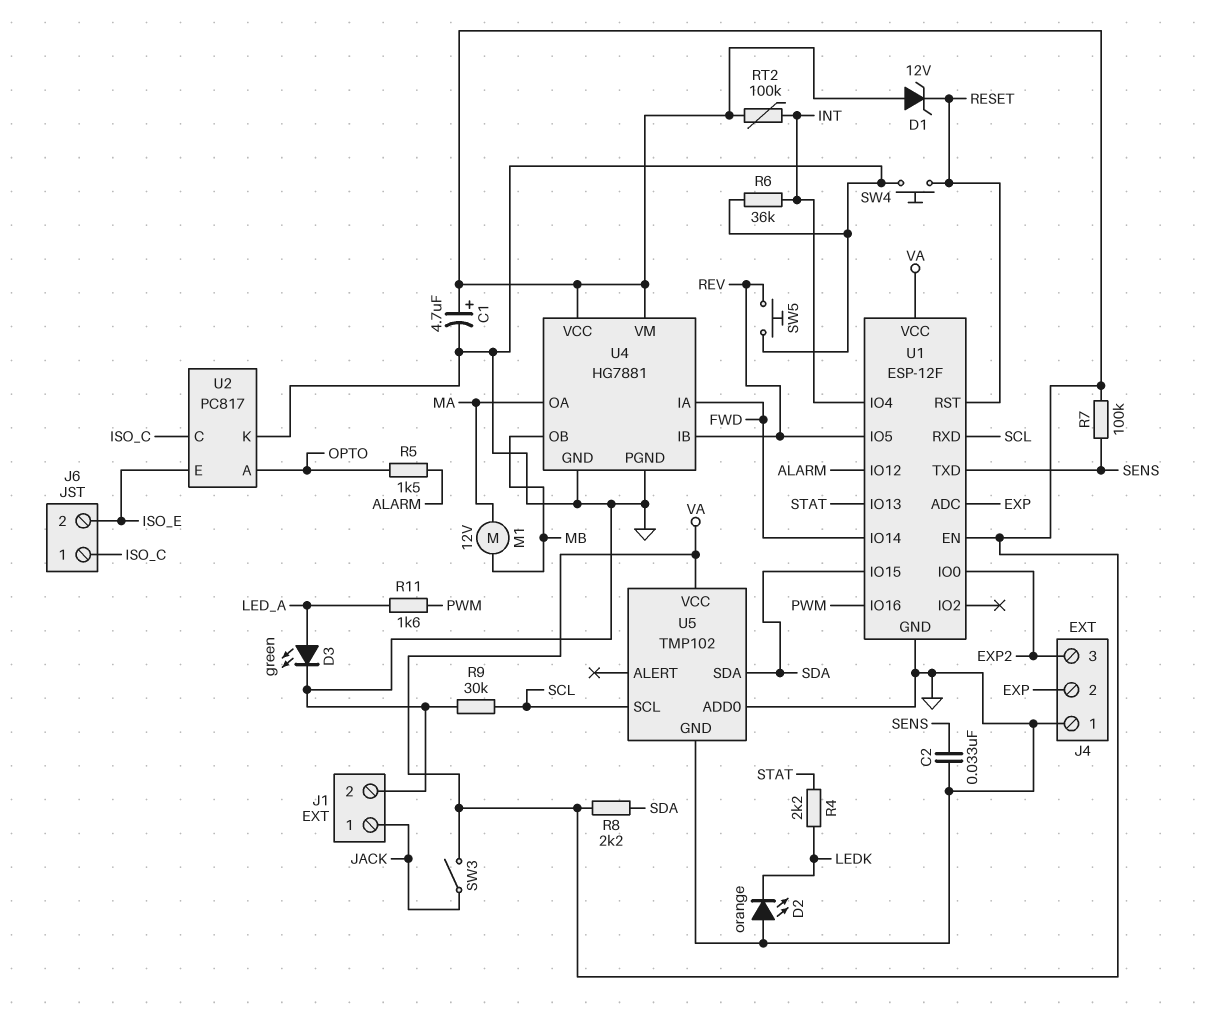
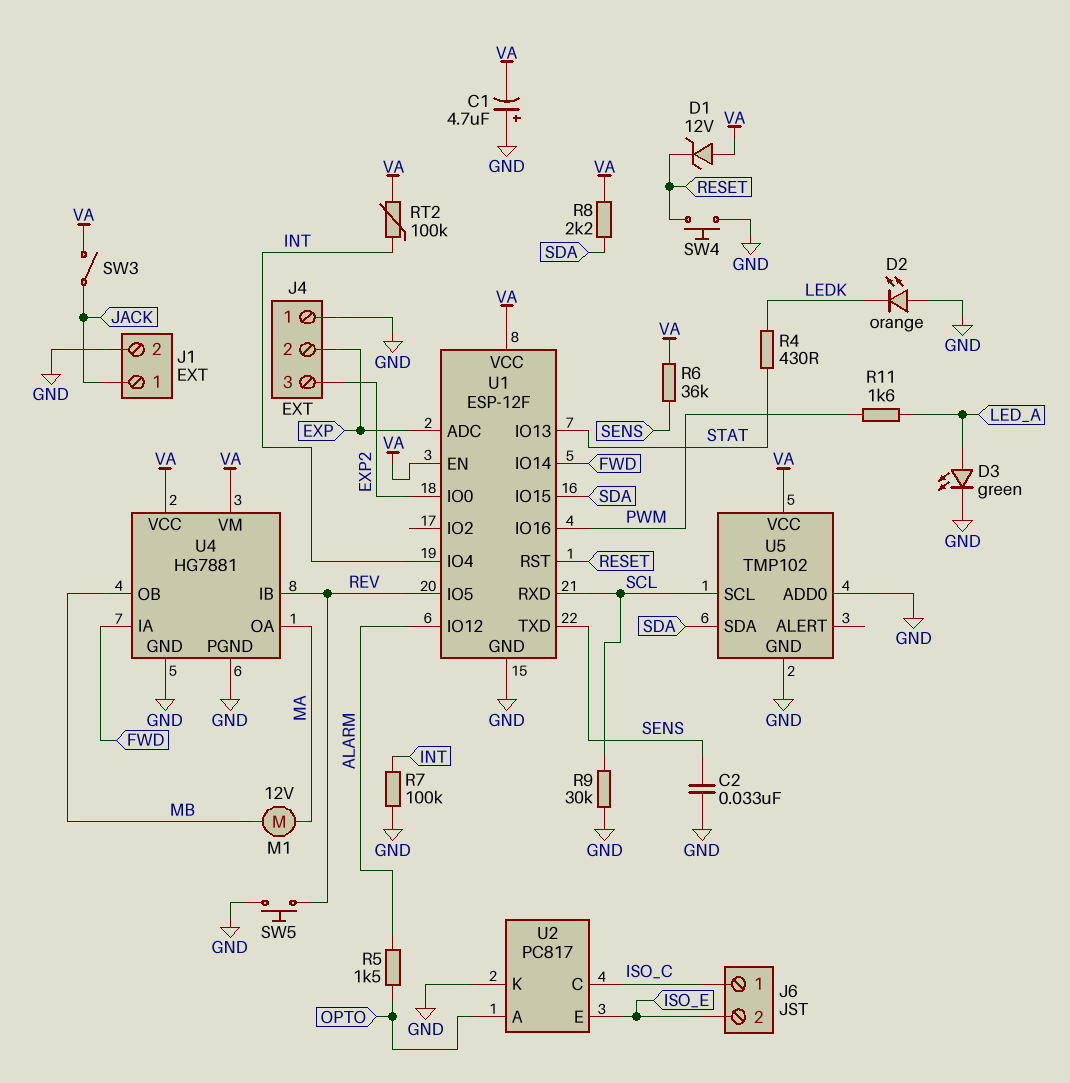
C1: 4.7uF (plus VA, minus GND) -> 4.7uF (plus GND, minus VA)
R4: 2.2k (LEDK, STAT) -> 430 (LEDK, STAT)
R6: 36k (GND, INT) -> 36k (SENS, VA)
R7: 100k (SENS, VA) -> 100k (GND, INT)

